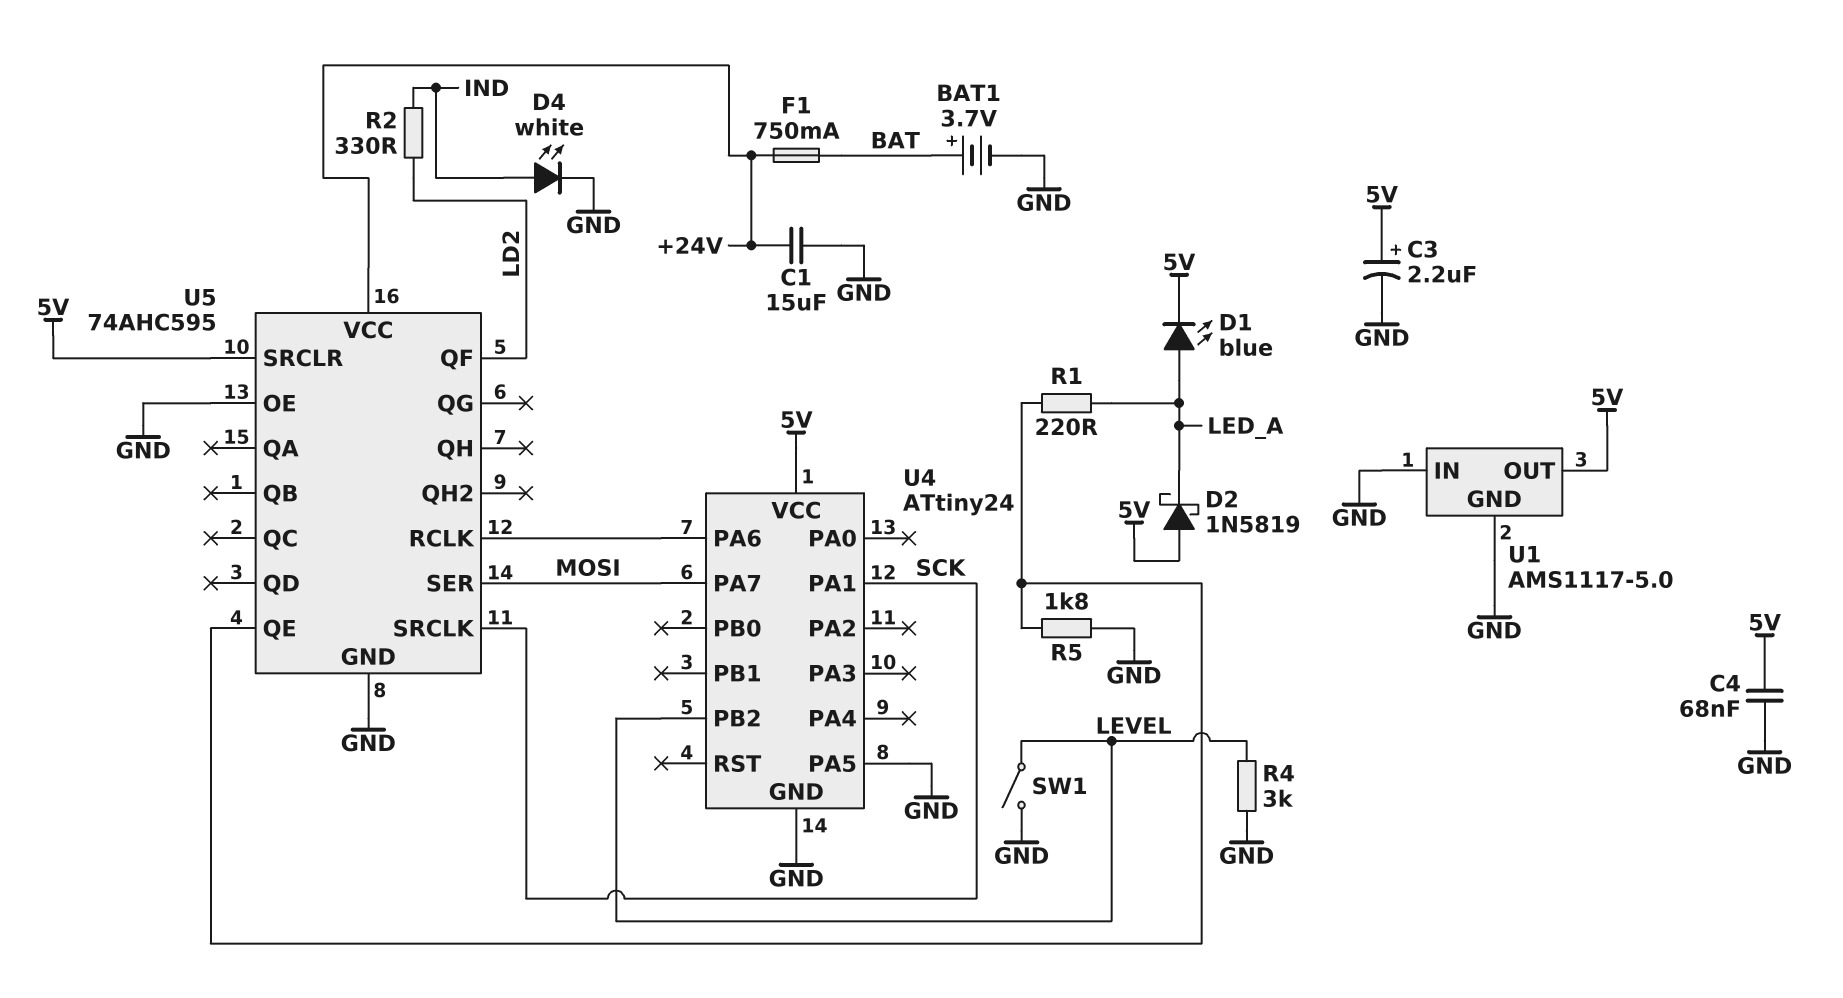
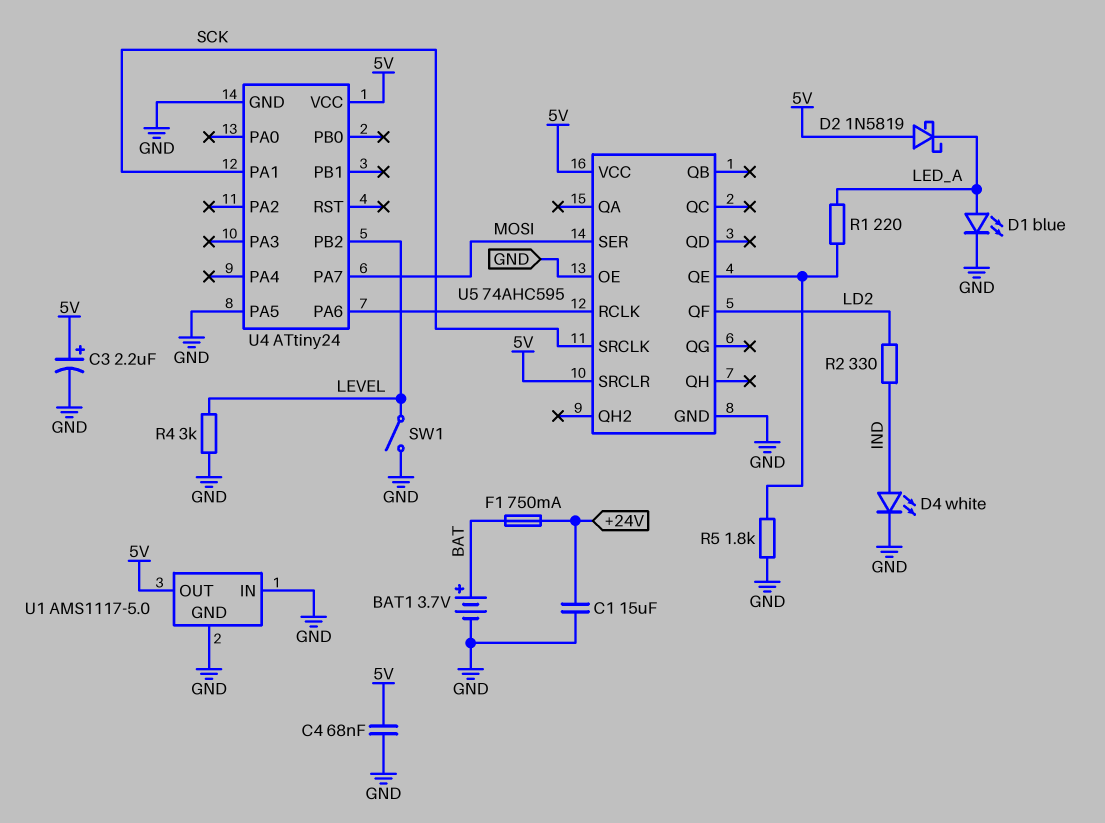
D1: LED blue (A LED_A, K 5V) -> LED blue (A LED_A, K GND)
U5 pin VCC: +24V -> 5V

